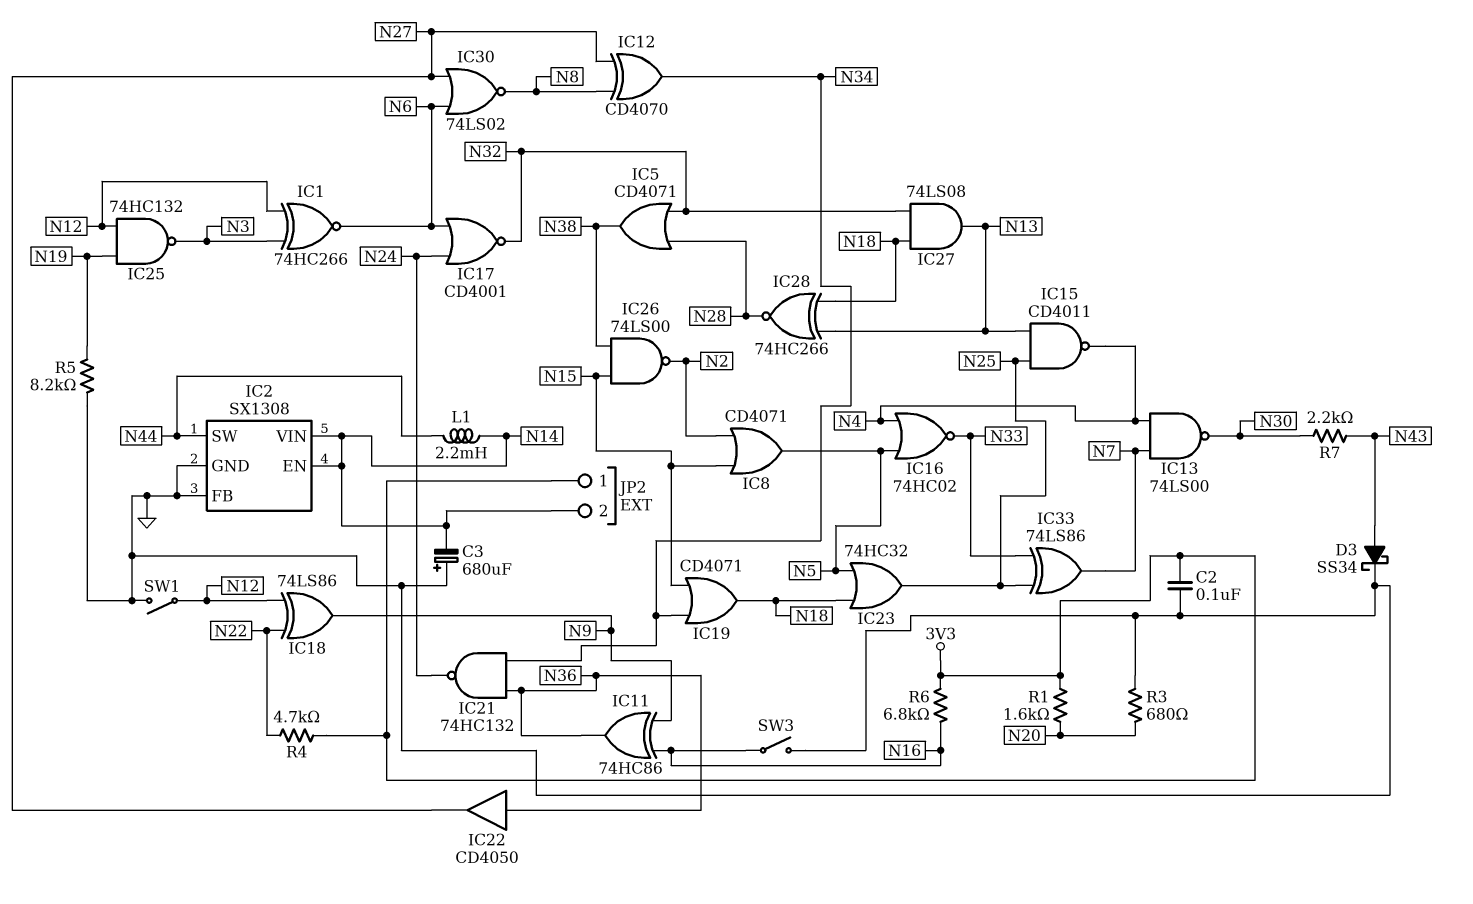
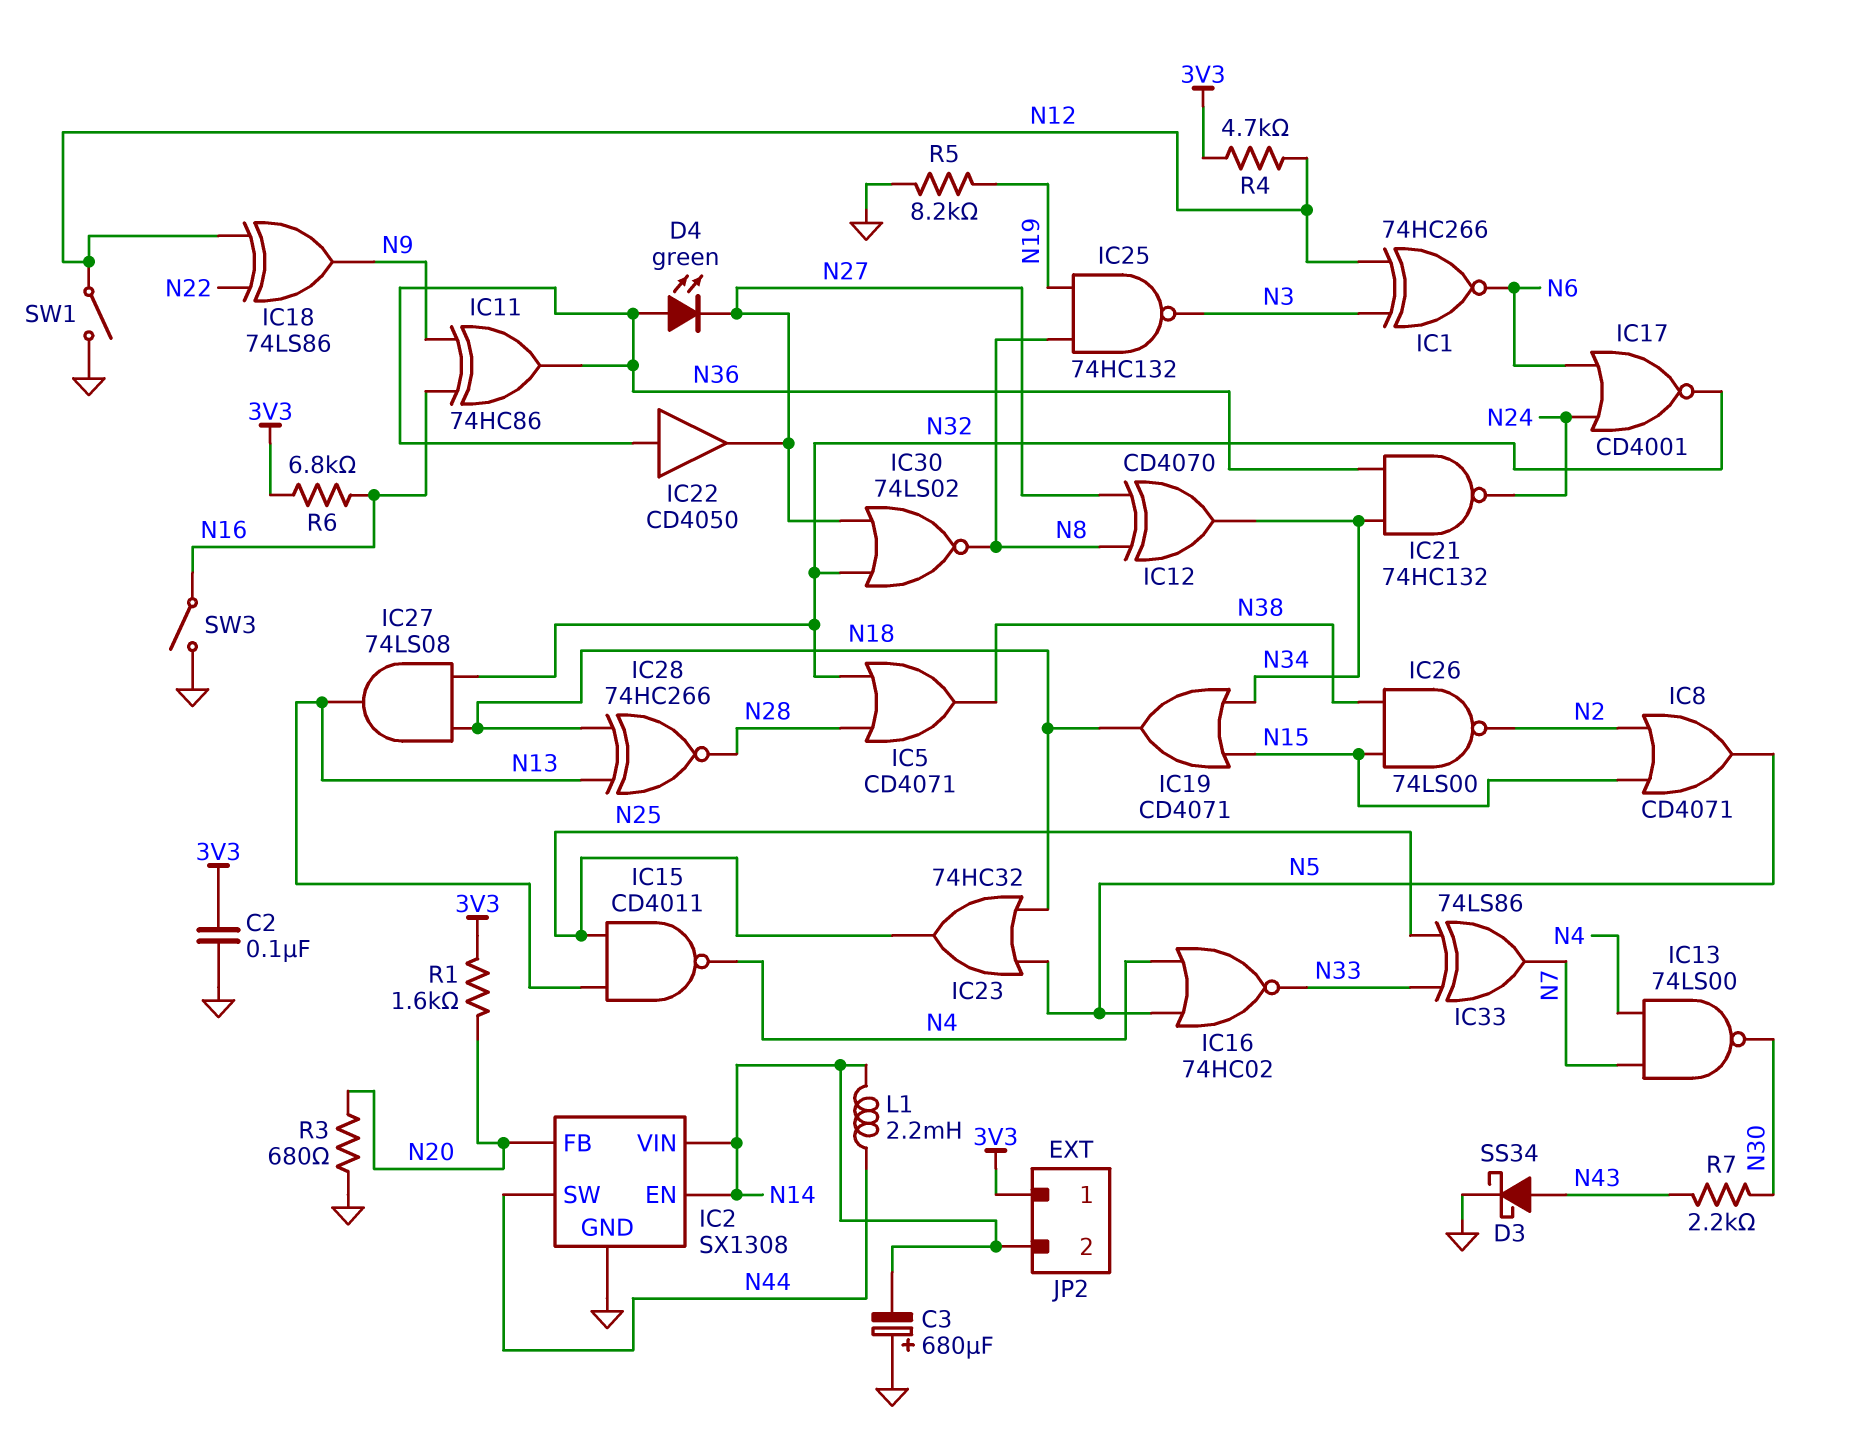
D4: none -> LED green (A N36, K N27)
IC2 pin FB: GND -> N20
IC25: NAND 74HC132 (in N12, in N19, out N3) -> NAND 74HC132 (in N8, in N19, out N3)
IC30: NOR 74LS02 (in N6, in N27, out N8) -> NOR 74LS02 (in N27, in N32, out N8)
R4: 4.7k (3V3, N22) -> 4.7k (3V3, N12)

